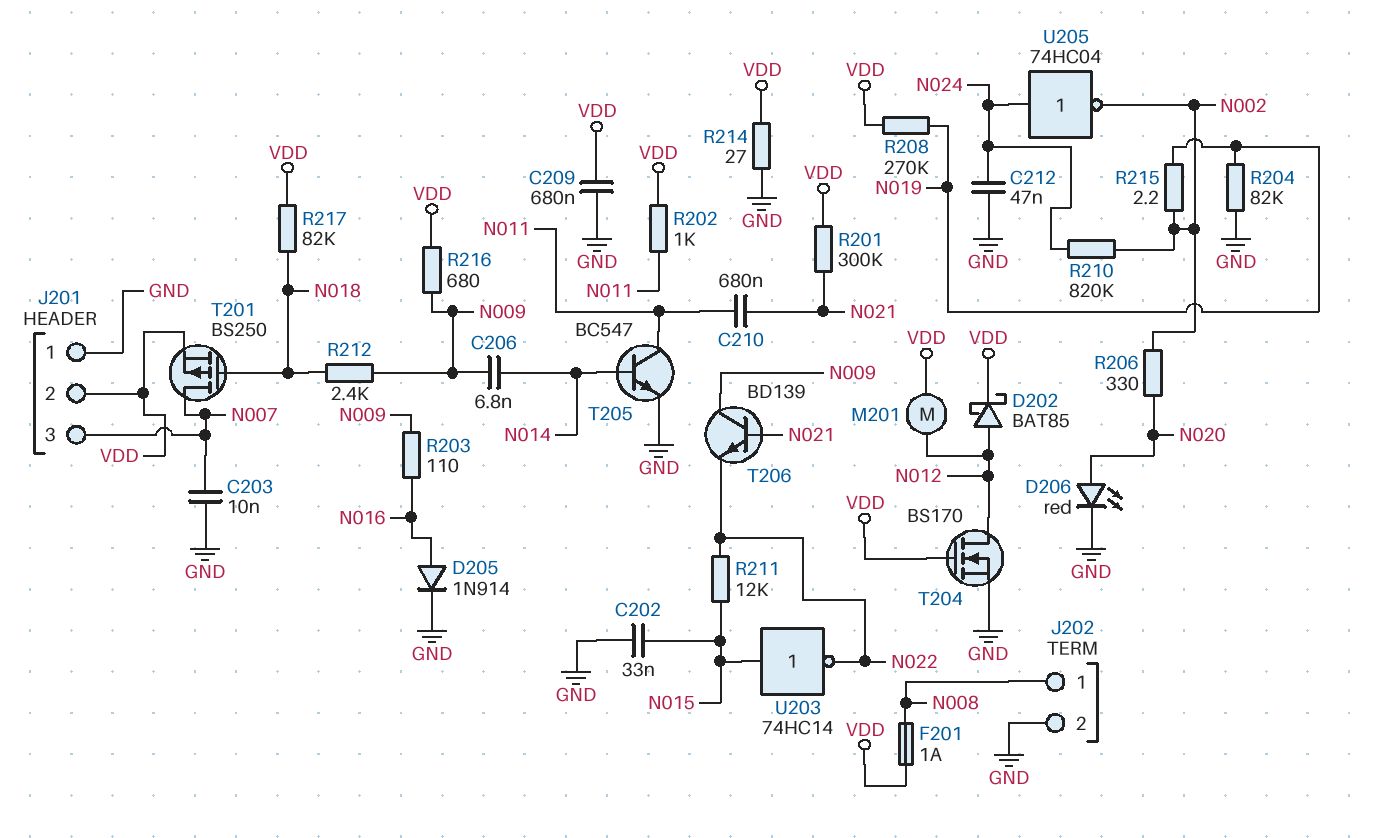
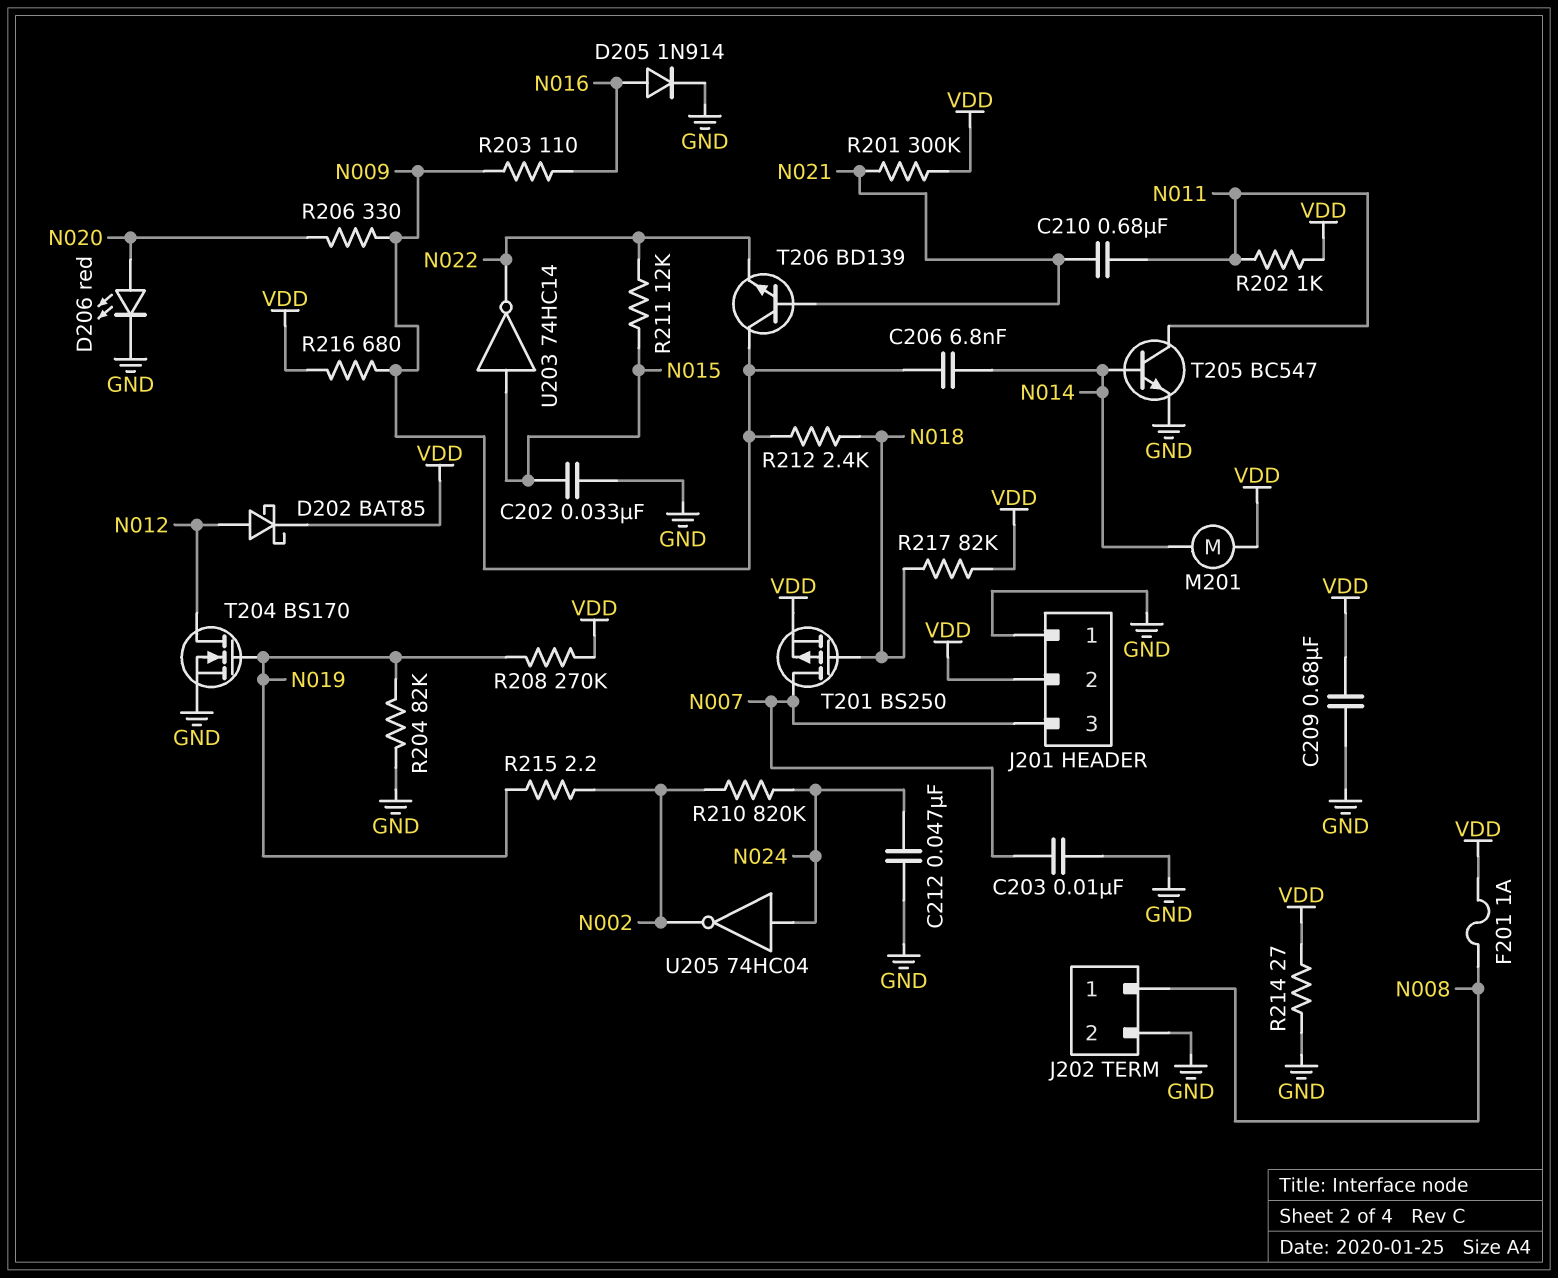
M201: motor (N012, VDD) -> motor (N014, VDD)
R206: 330 (N002, N020) -> 330 (N009, N020)
T204: NMOS BS170 (G VDD, D N012, S GND) -> NMOS BS170 (G N019, D N012, S GND)

